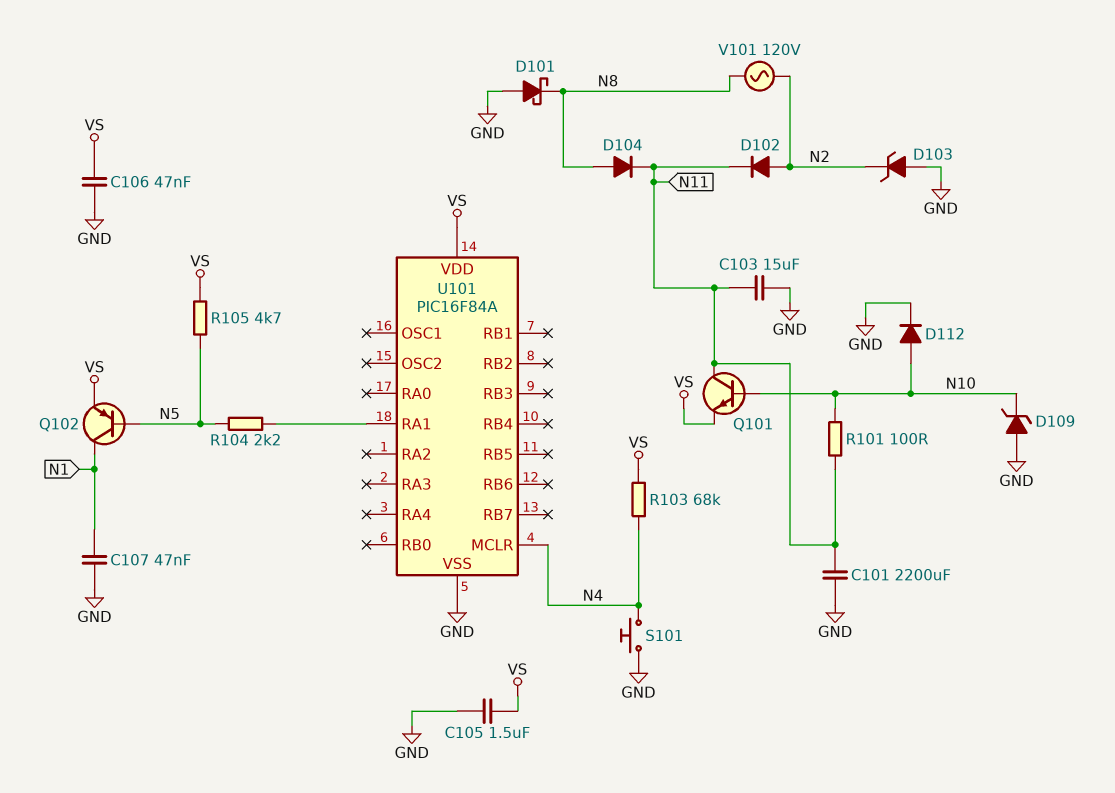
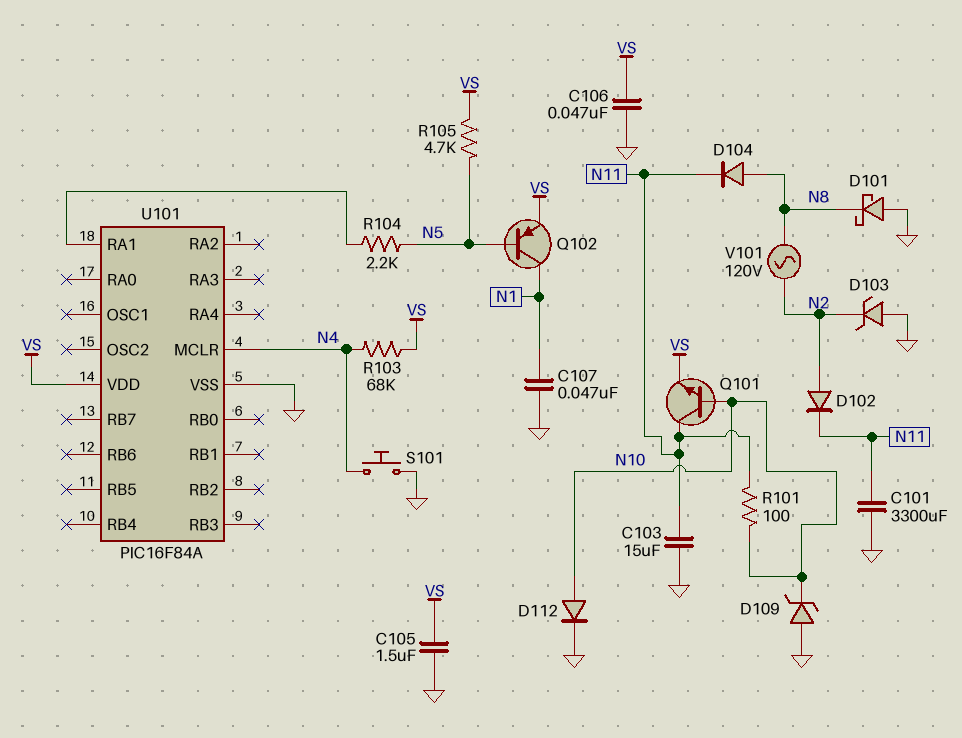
C101: 2200uF (GND, N11) -> 3300uF (GND, N11)

